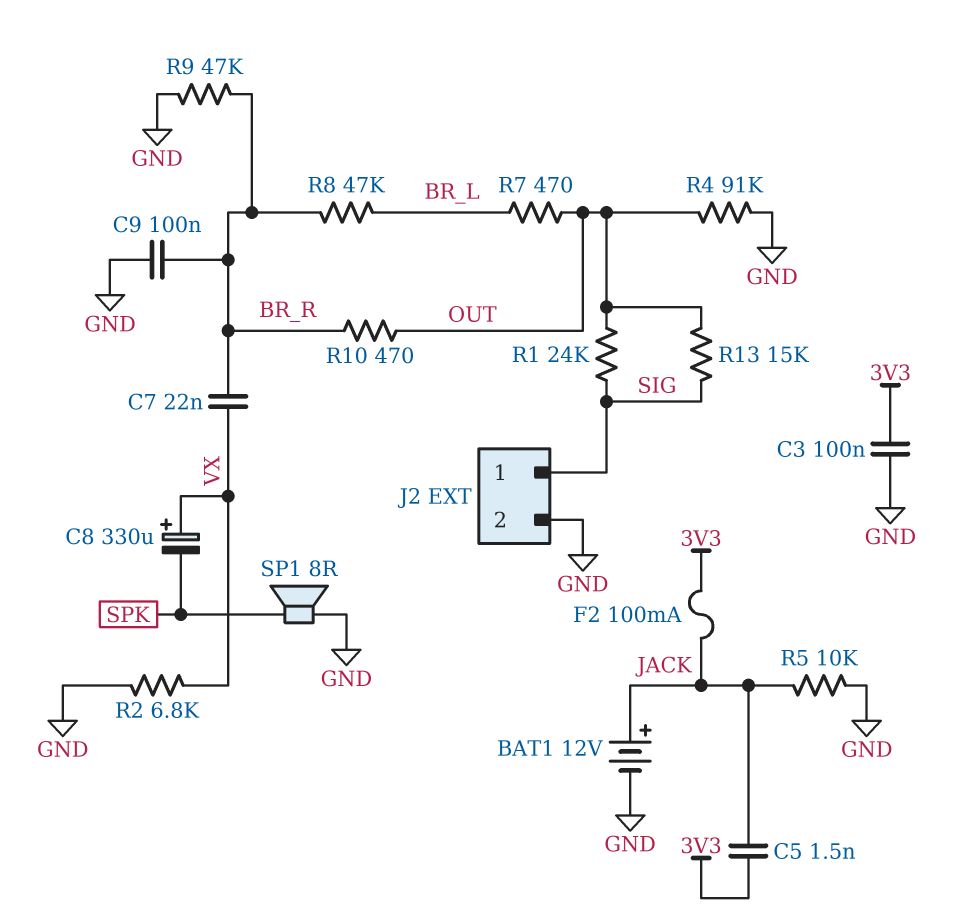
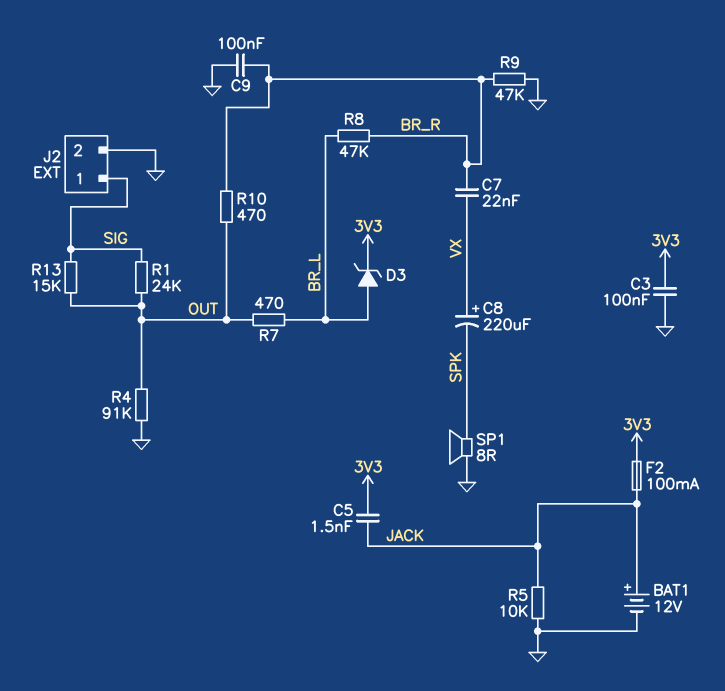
C8: 330uF (plus VX, minus SPK) -> 220uF (plus VX, minus SPK)
D3: none -> zener (A BR_L, K 3V3)
R2: 6.8k (GND, VX) -> none

